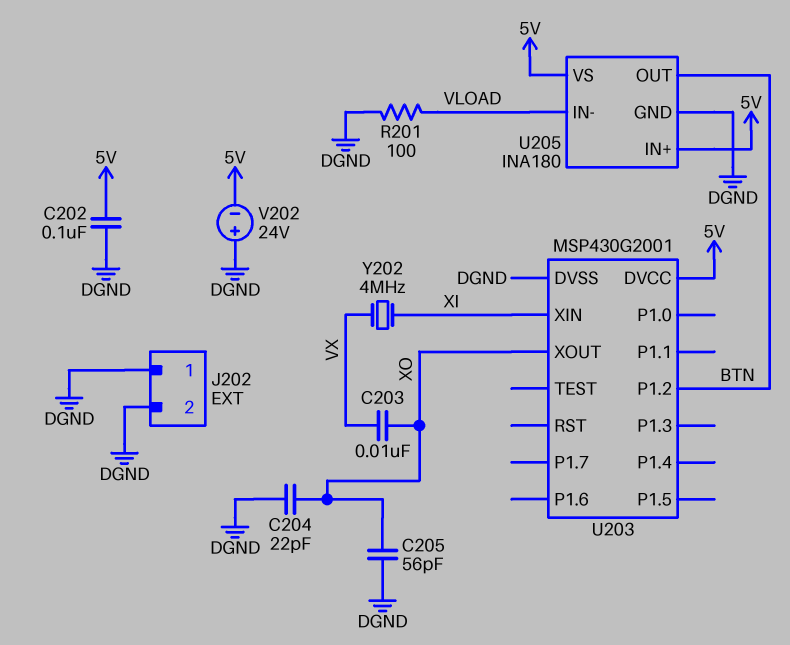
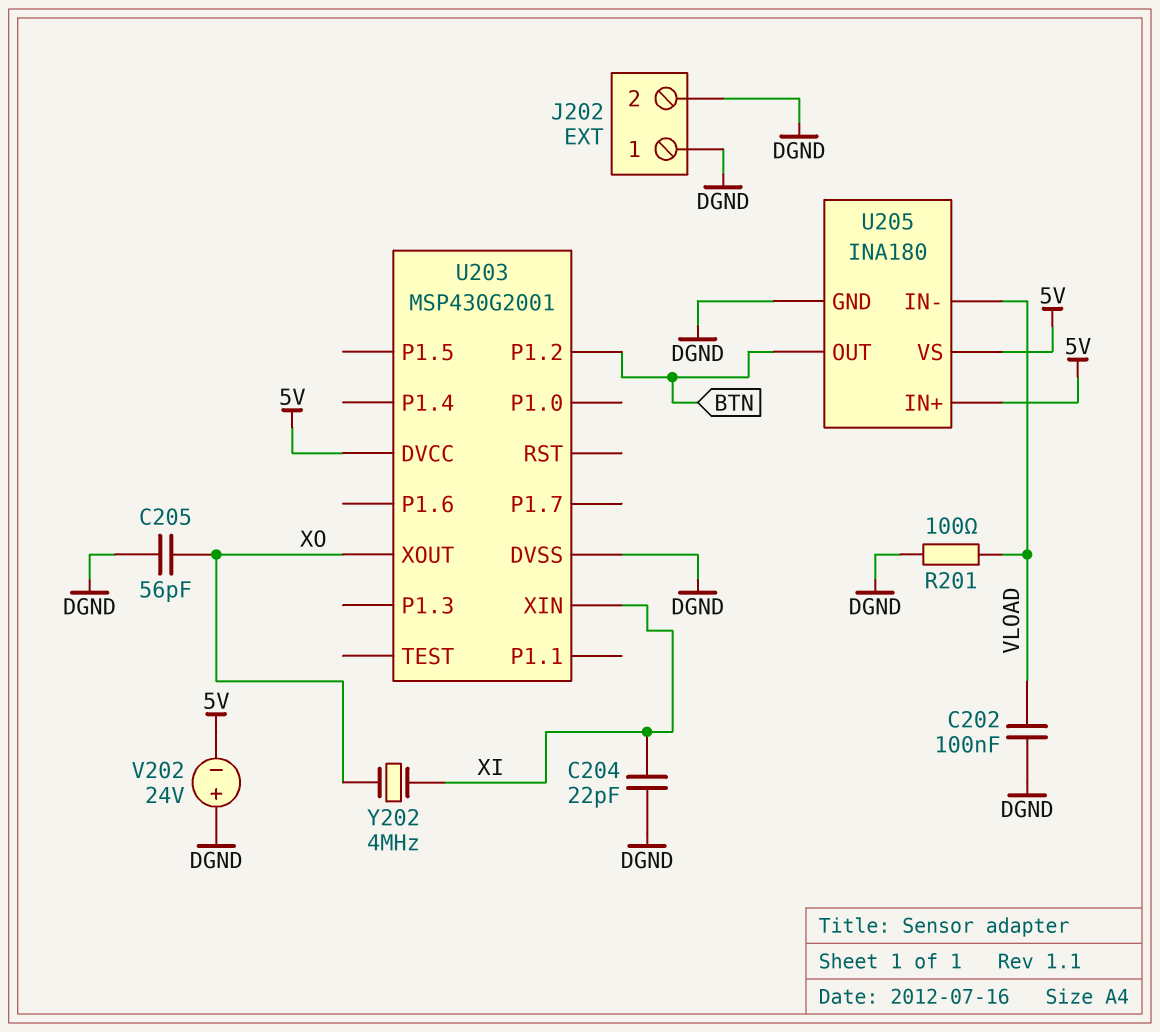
C202: 100nF (5V, DGND) -> 100nF (DGND, VLOAD)
C203: 10nF (VX, XO) -> none
C204: 22pF (DGND, XO) -> 22pF (DGND, XI)
Y202: 4MHz (VX, XI) -> 4MHz (XI, XO)

